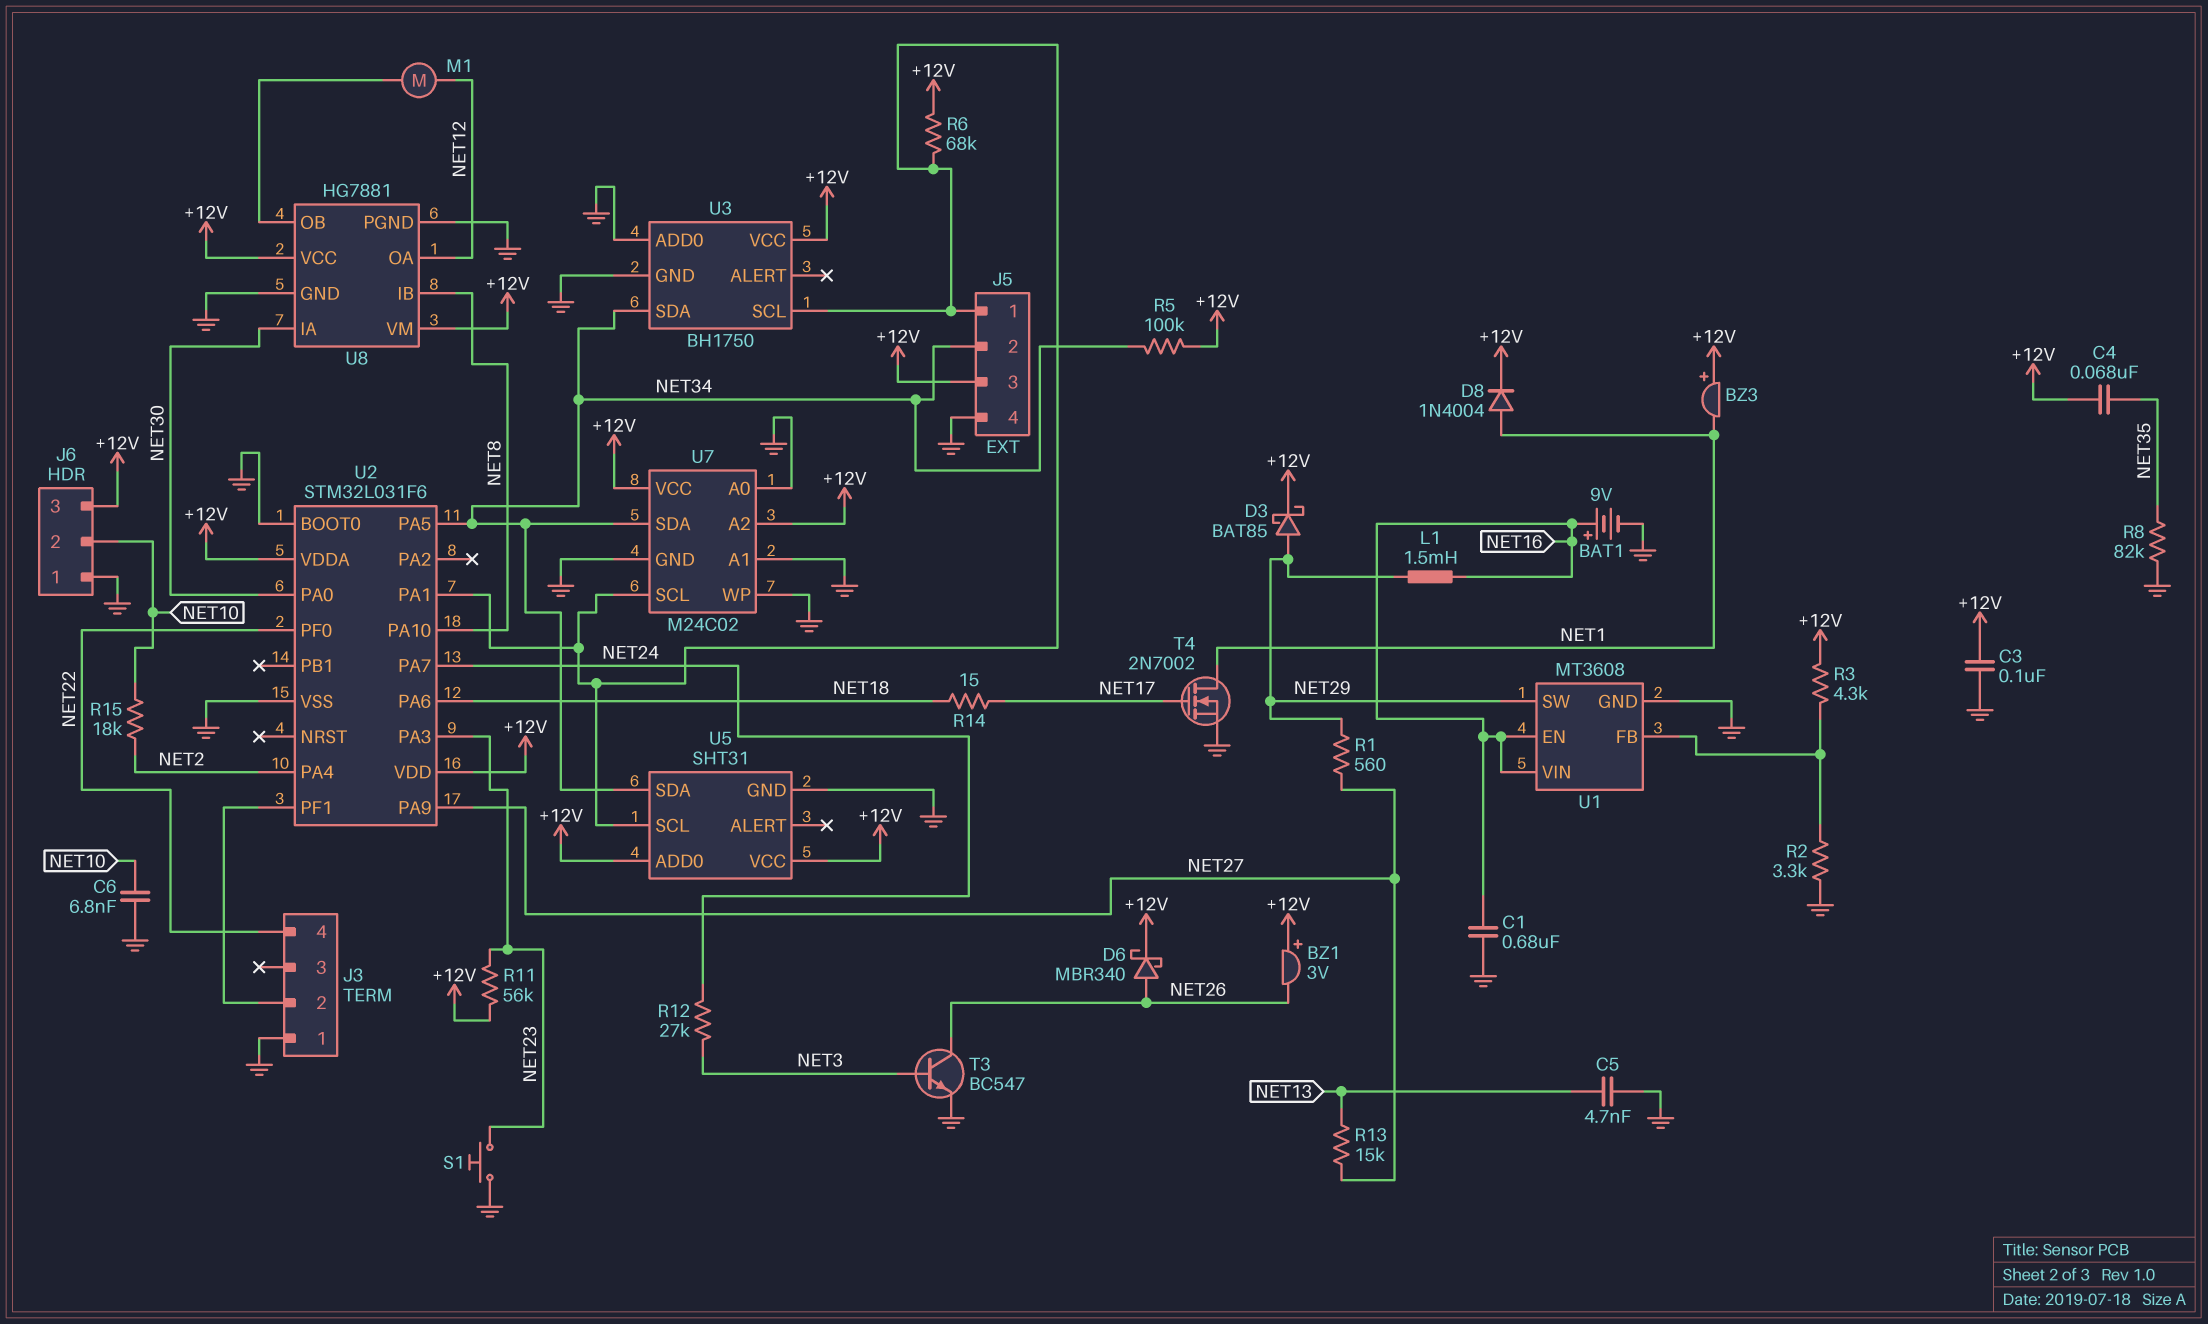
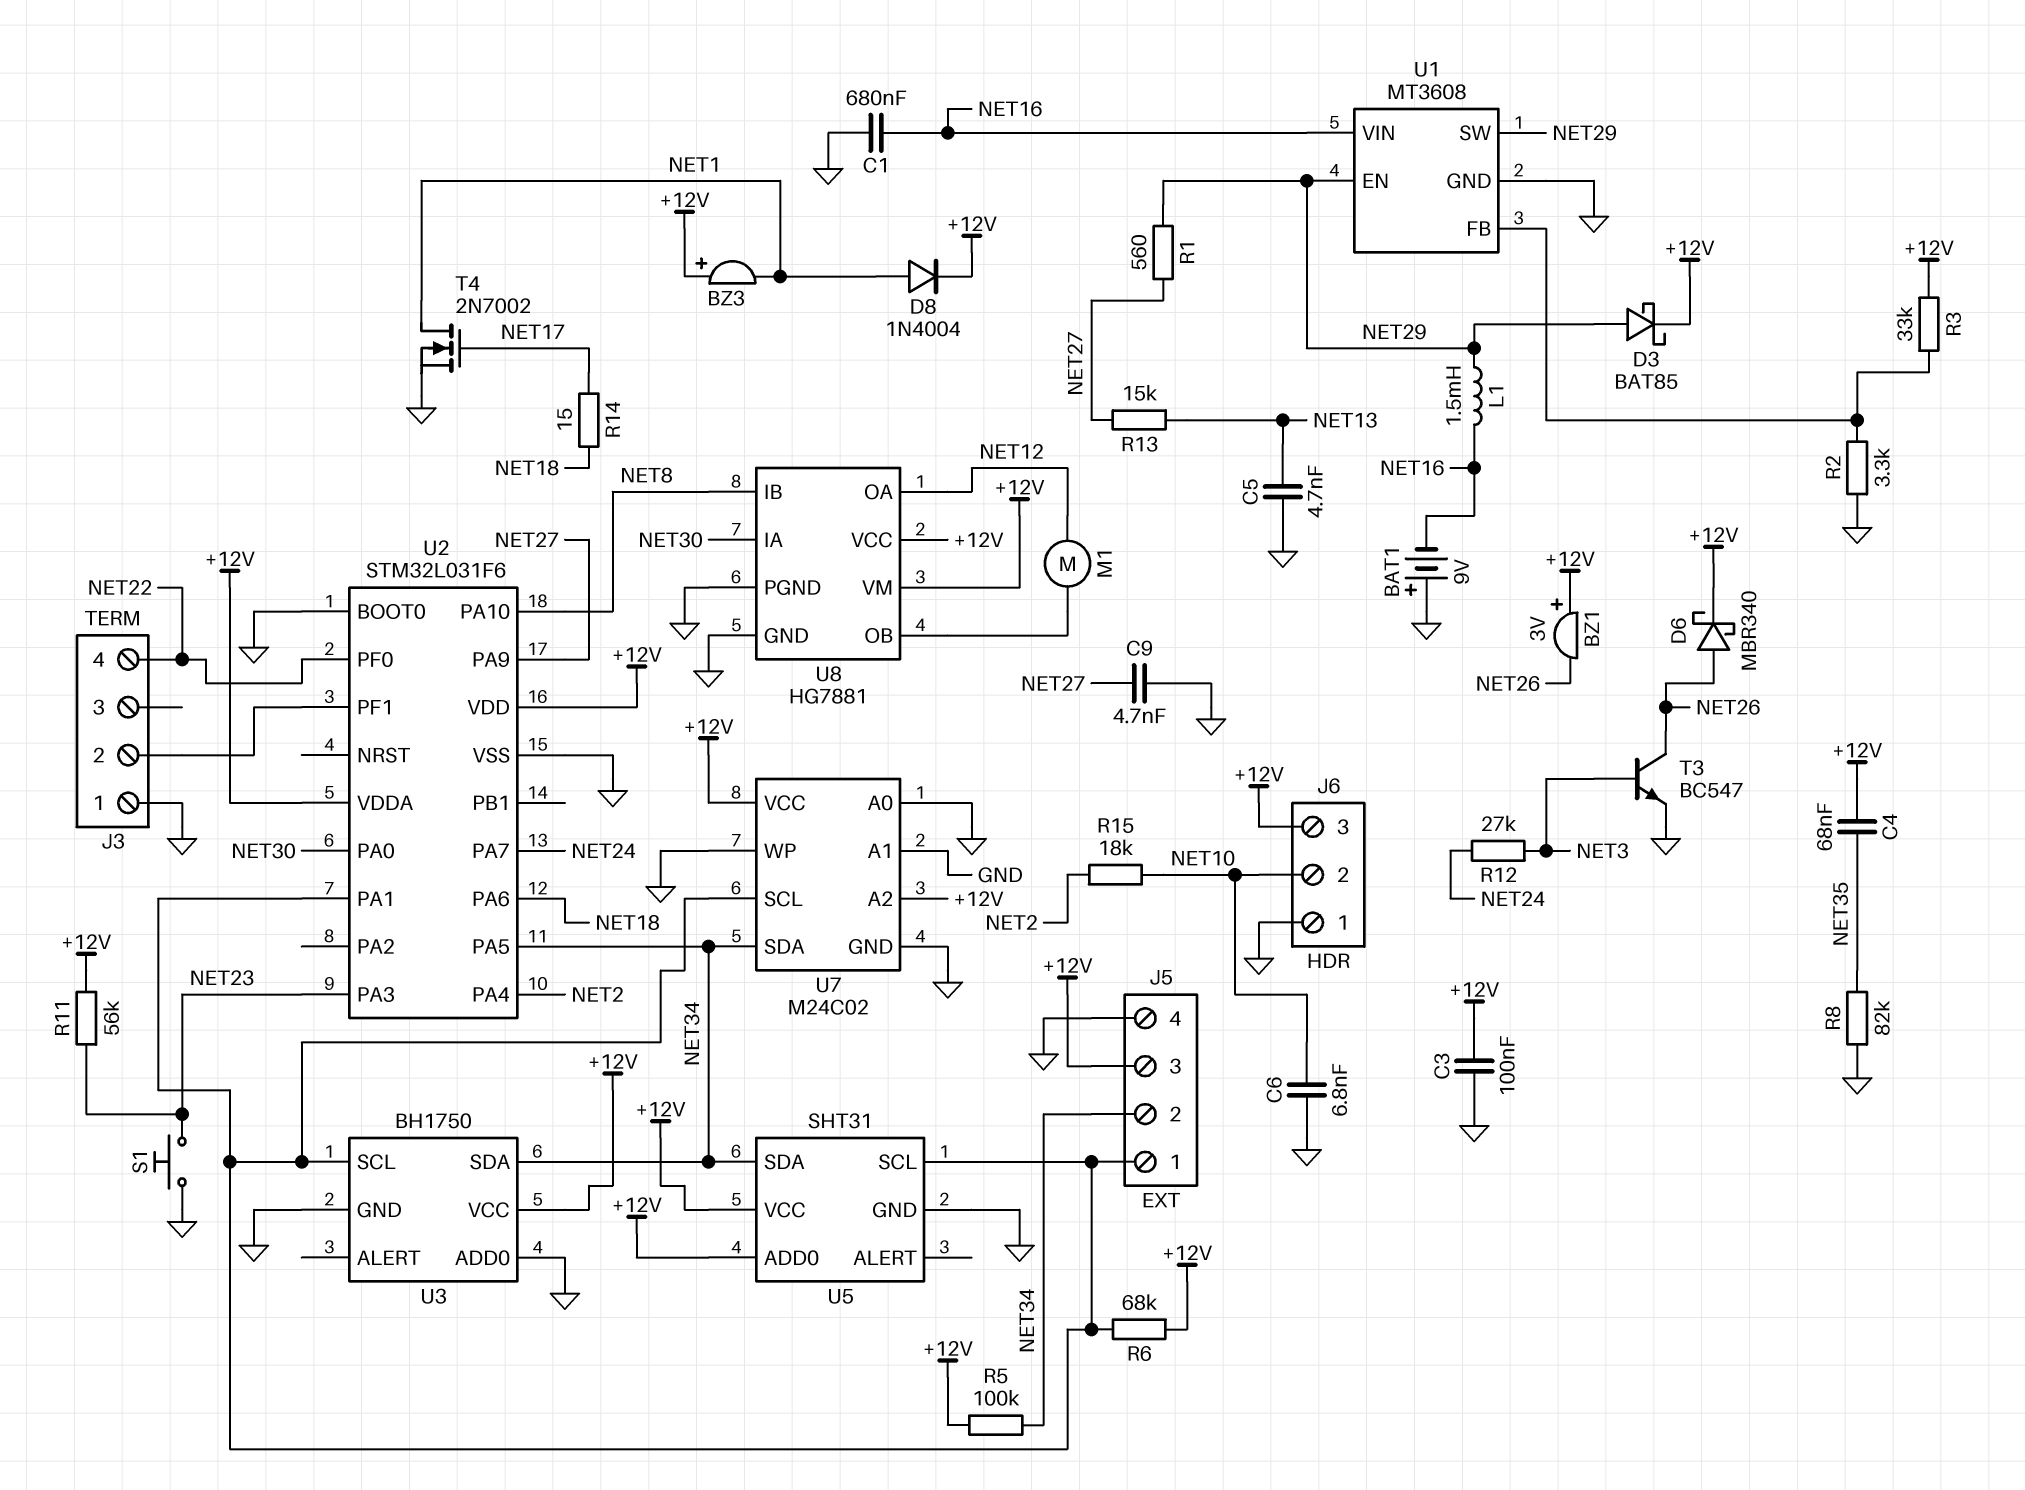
BAT1: 9V (plus NET16, minus GND) -> 9V (plus GND, minus NET16)
C9: none -> 4.7nF (GND, NET27)
R3: 4.3k (+12V, U1/FB) -> 33k (+12V, U1/FB)
U1 pin EN: NET16 -> NET29

